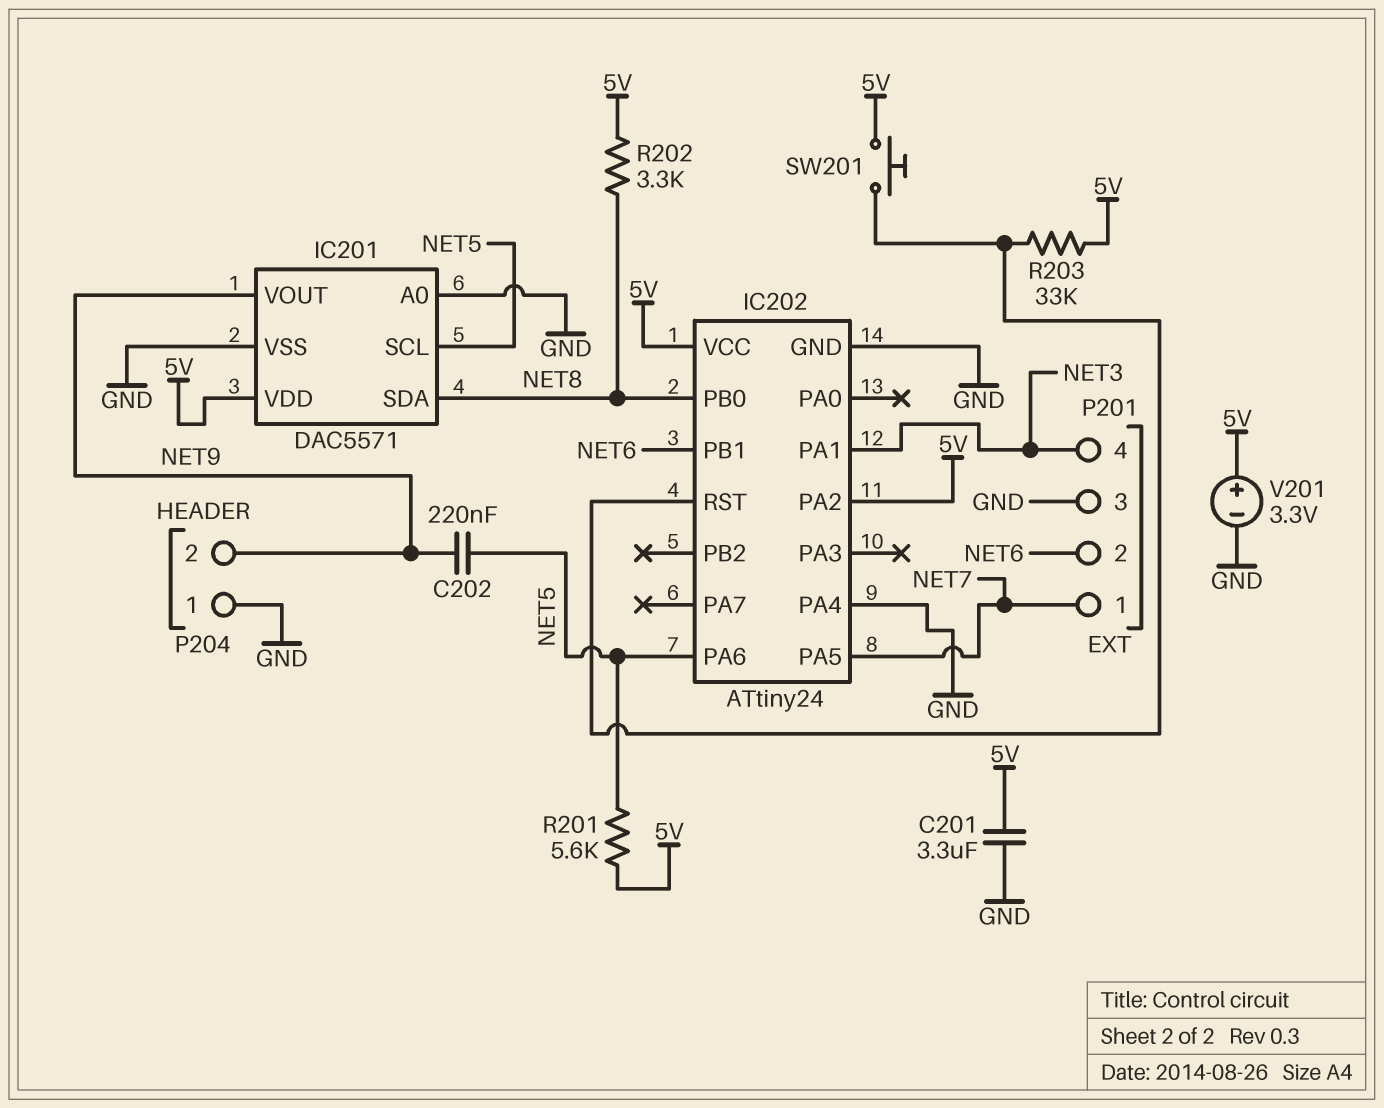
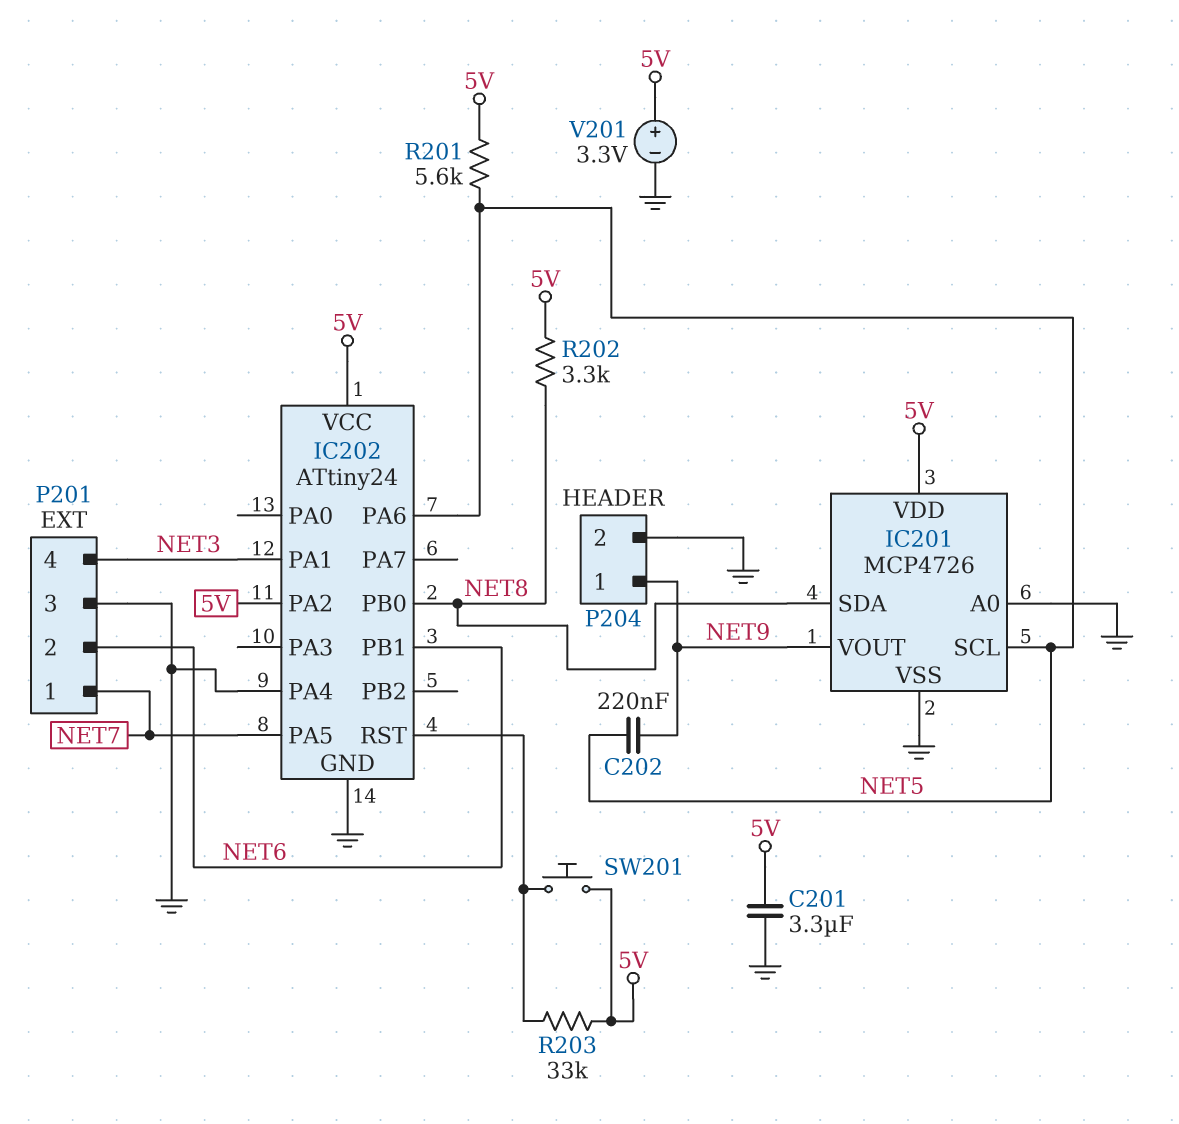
IC201: DAC5571 -> MCP4726
P204 pin 1: GND -> NET9
P204 pin 2: NET9 -> GND

